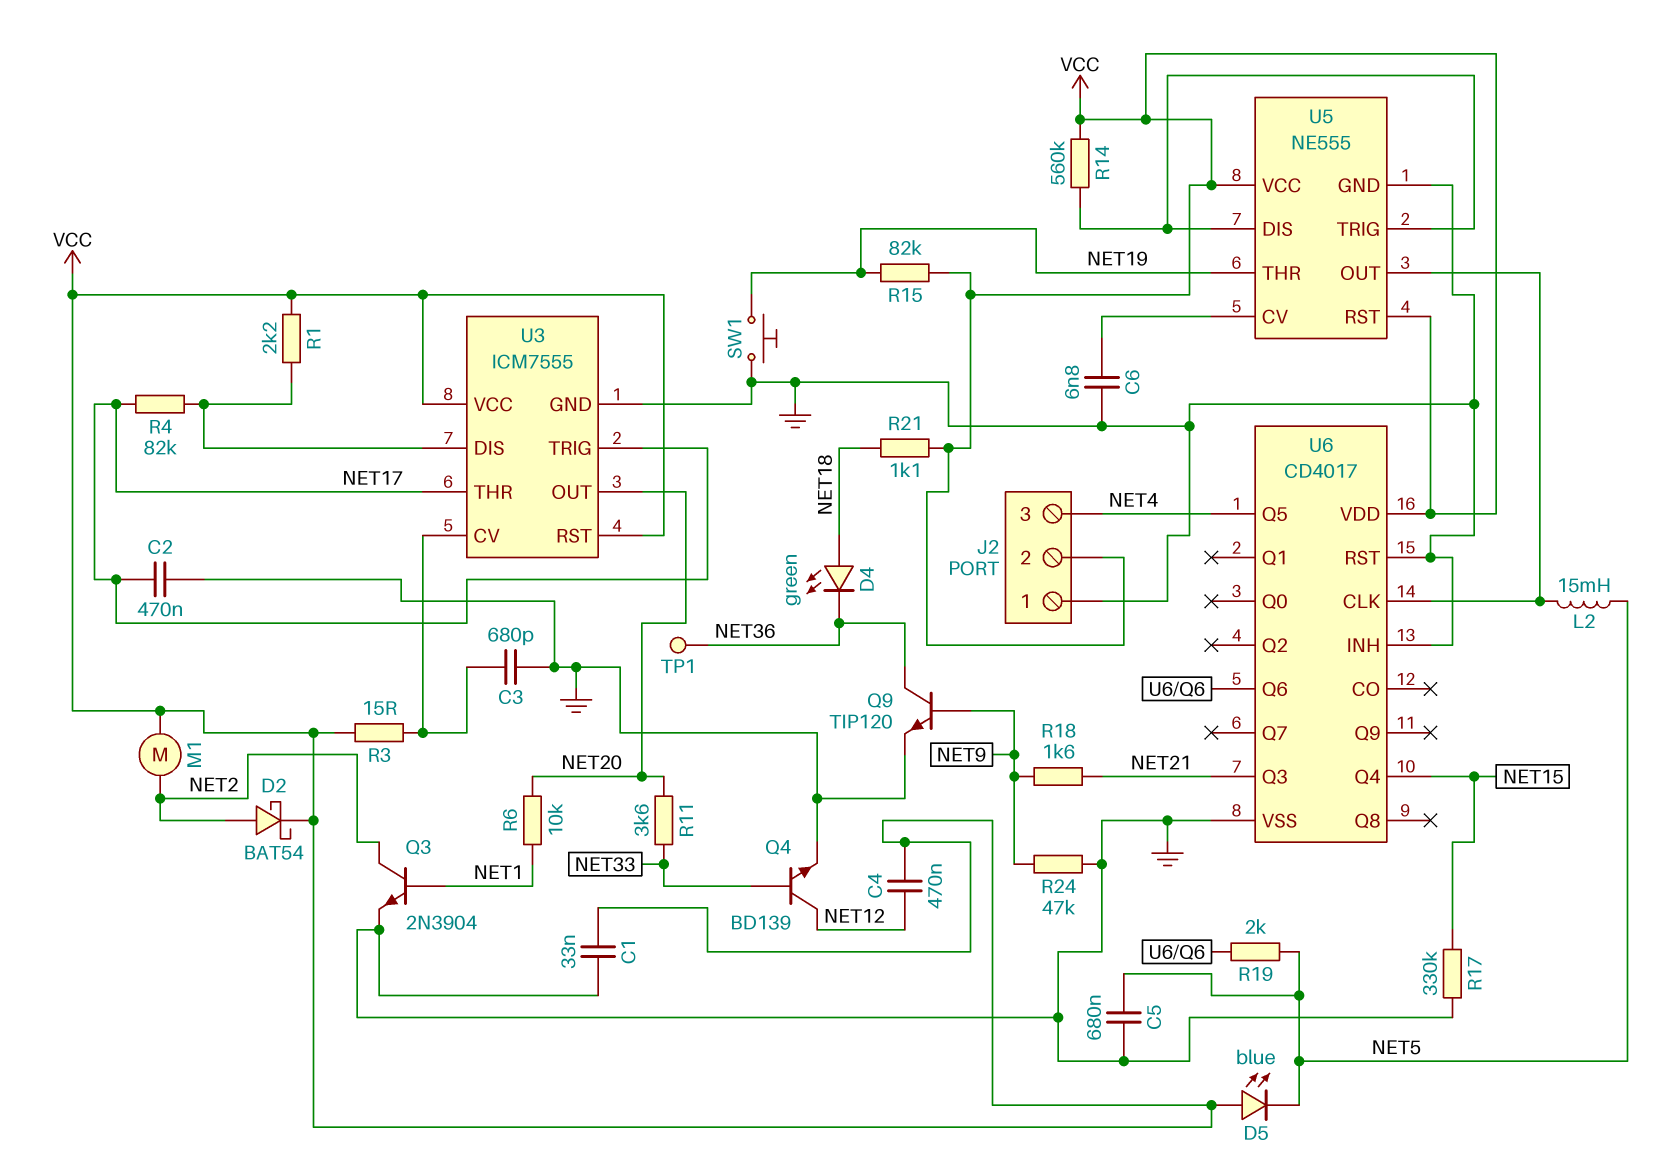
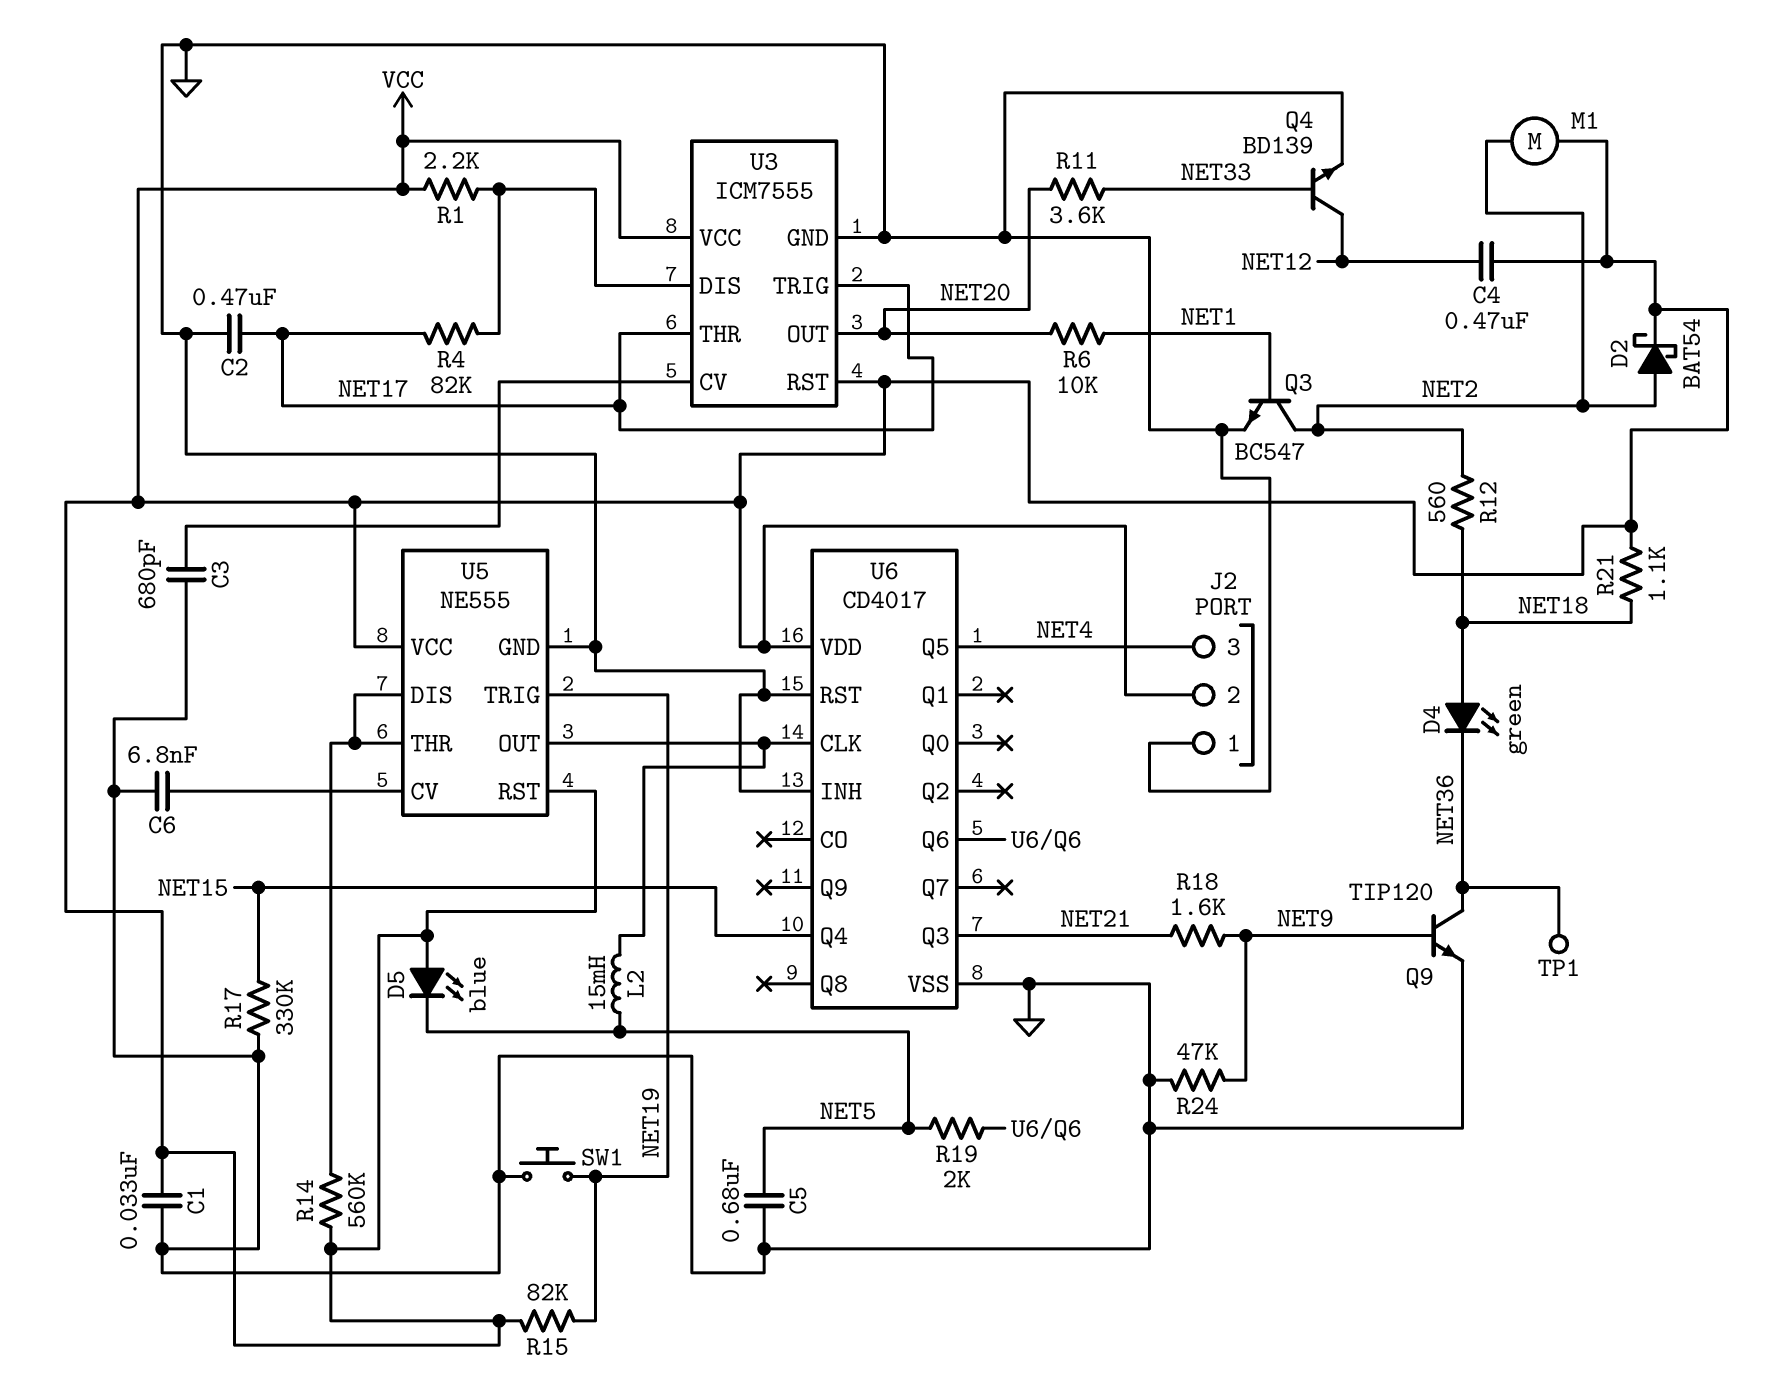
Q3: NPN 2N3904 (B NET1, C NET2, E GND) -> NPN BC547 (B NET1, C NET2, E GND)
R3: 15 (U3/CV, VCC) -> none
R12: none -> 560 (NET2, NET18)
U5 pin THR: NET19 -> U5/DIS
U5 pin TRIG: U5/DIS -> NET19

